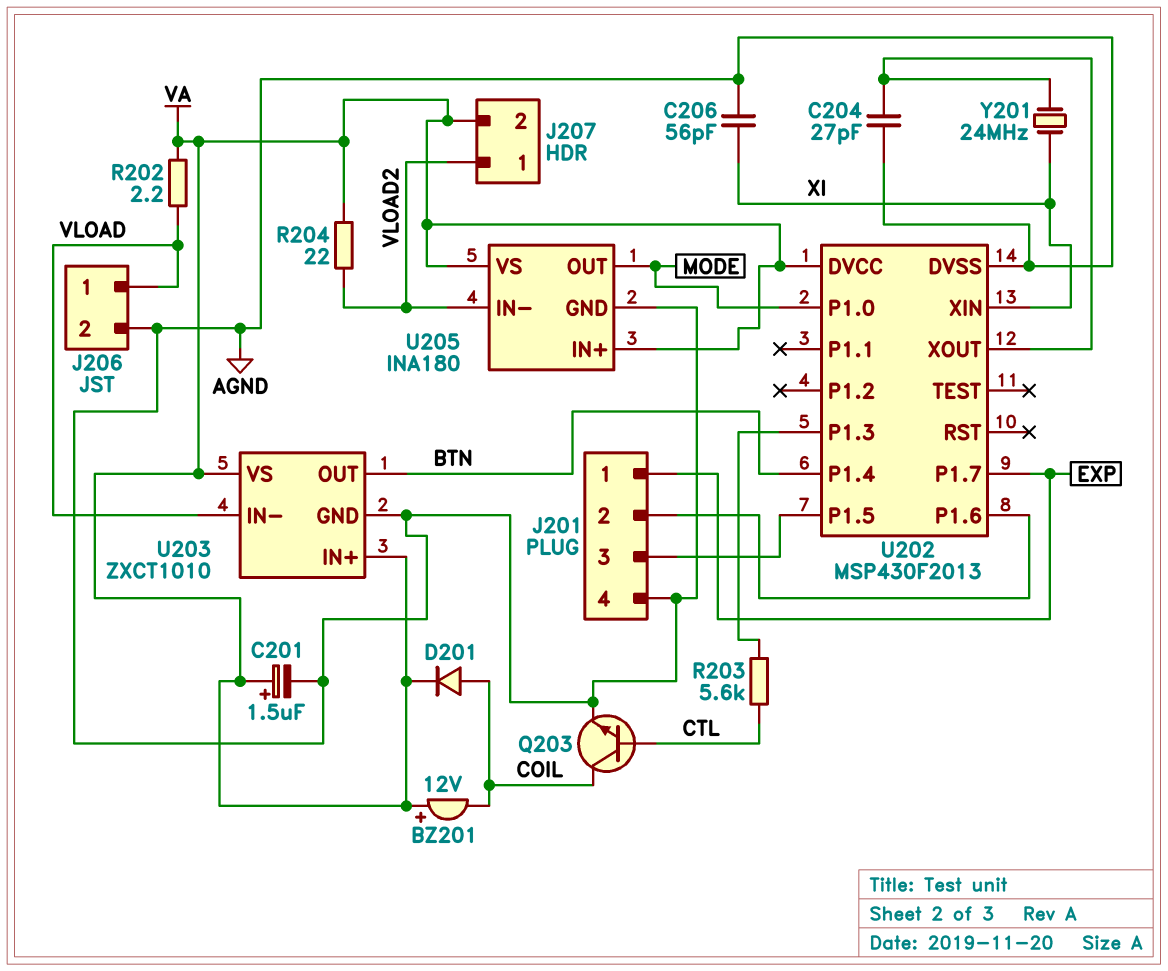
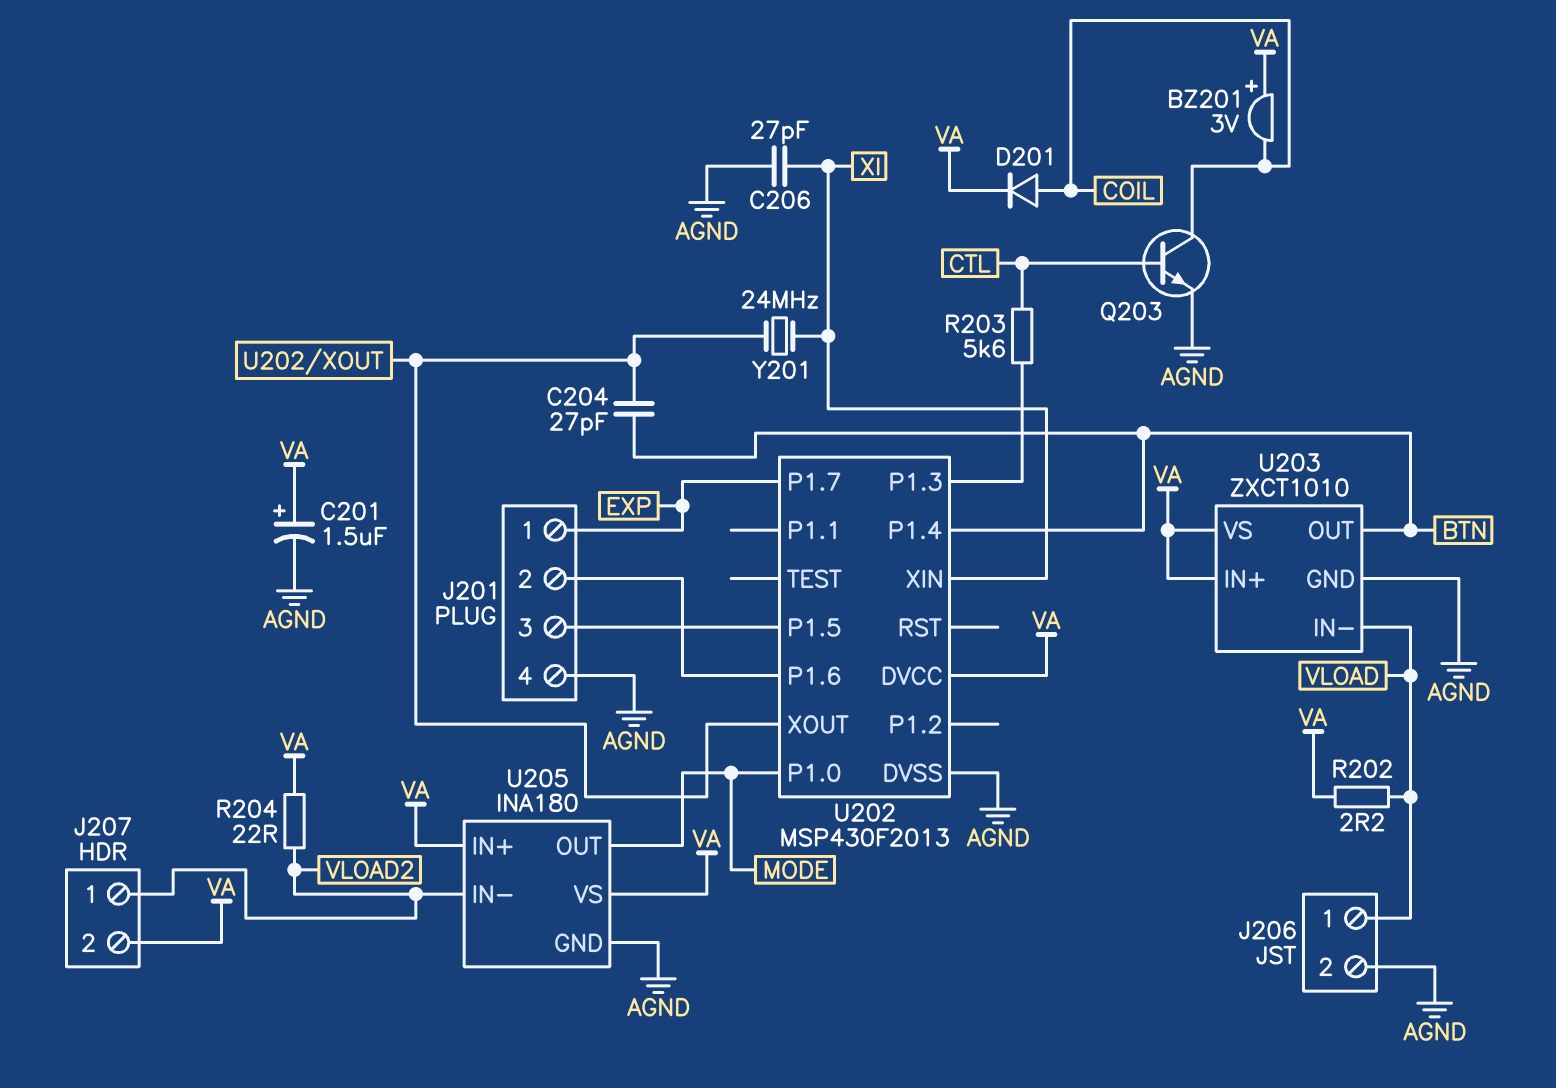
BZ201: buzzer 12V (plus VA, minus COIL) -> buzzer 3V (plus VA, minus COIL)
C204: 27pF (AGND, U202/XOUT) -> 27pF (BTN, U202/XOUT)
C206: 56pF (AGND, XI) -> 27pF (AGND, XI)

